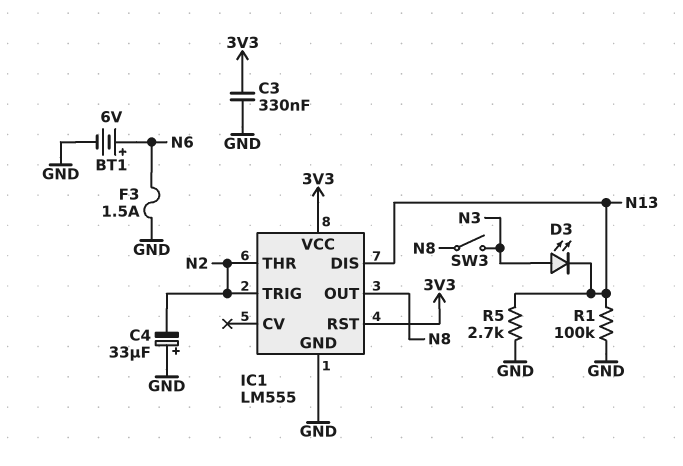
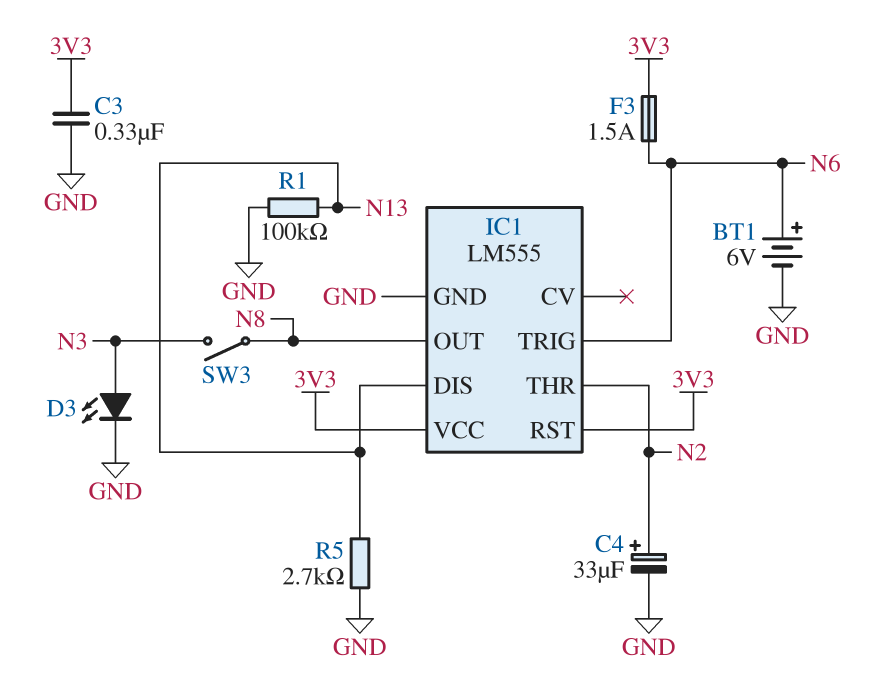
C4: 33uF (plus GND, minus N2) -> 33uF (plus N2, minus GND)
D3: LED (A N3, K N13) -> LED (A N3, K GND)
F3: 1.5A (GND, N6) -> 1.5A (3V3, N6)
IC1 pin TRIG: N2 -> N6

